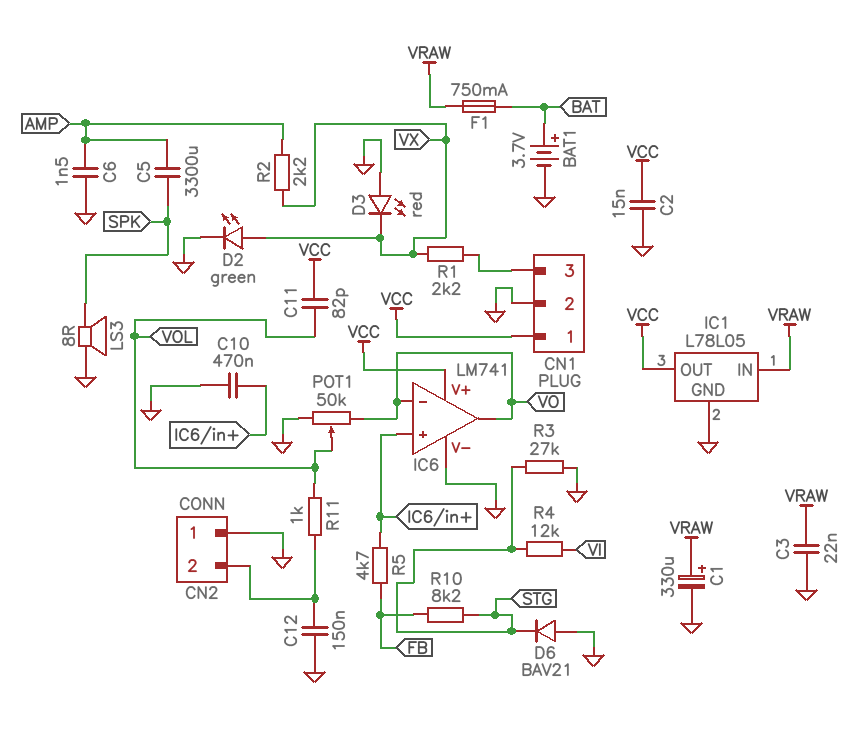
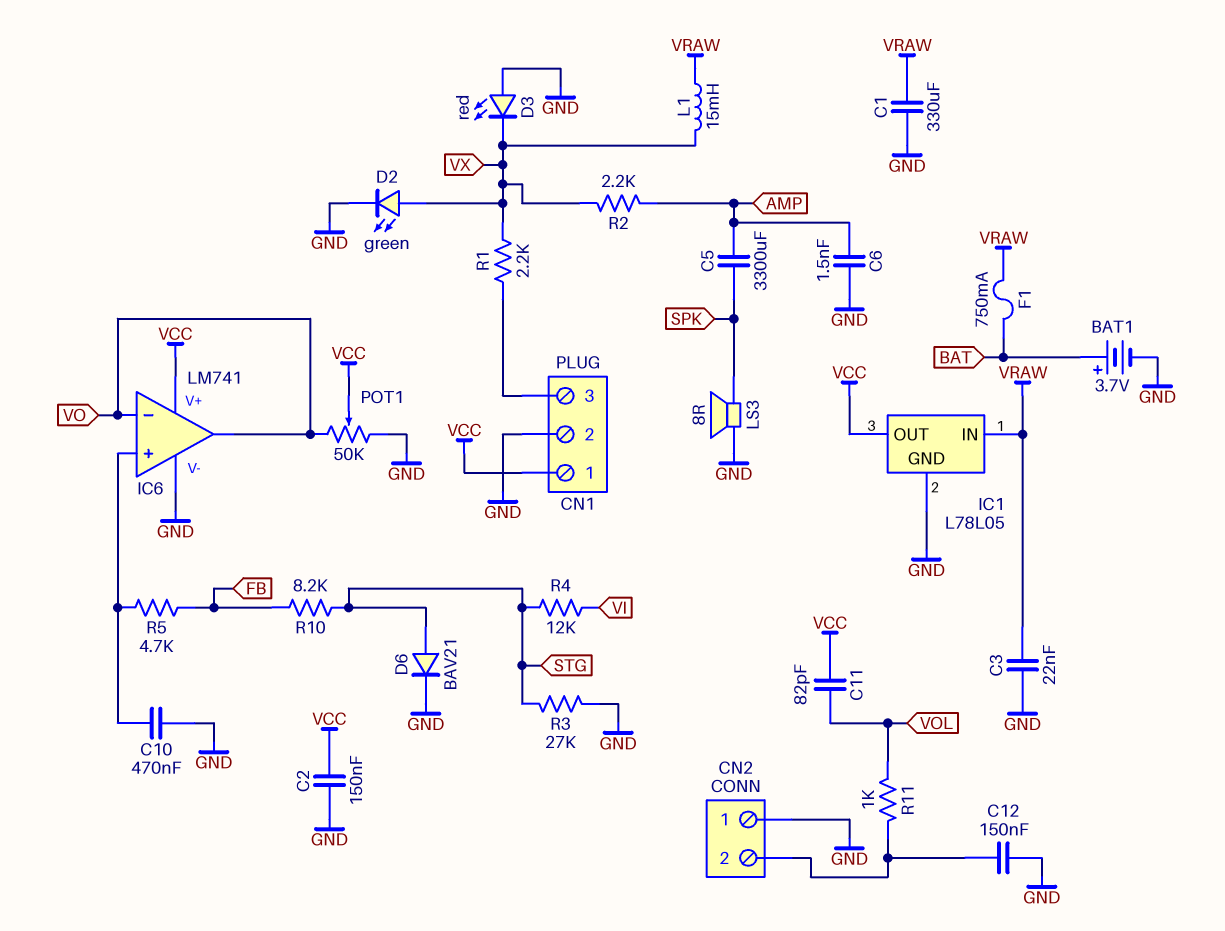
C1: 330uF (plus VRAW, minus GND) -> 330uF (GND, VRAW)
C2: 15nF (GND, VCC) -> 150nF (GND, VCC)
D6: diode BAV21 (A GND, K STG) -> diode BAV21 (A STG, K GND)
L1: none -> 15mH (VRAW, VX)
POT1: 50k (GND, VO, wiper VOL) -> 50k (GND, VO, wiper VCC)

